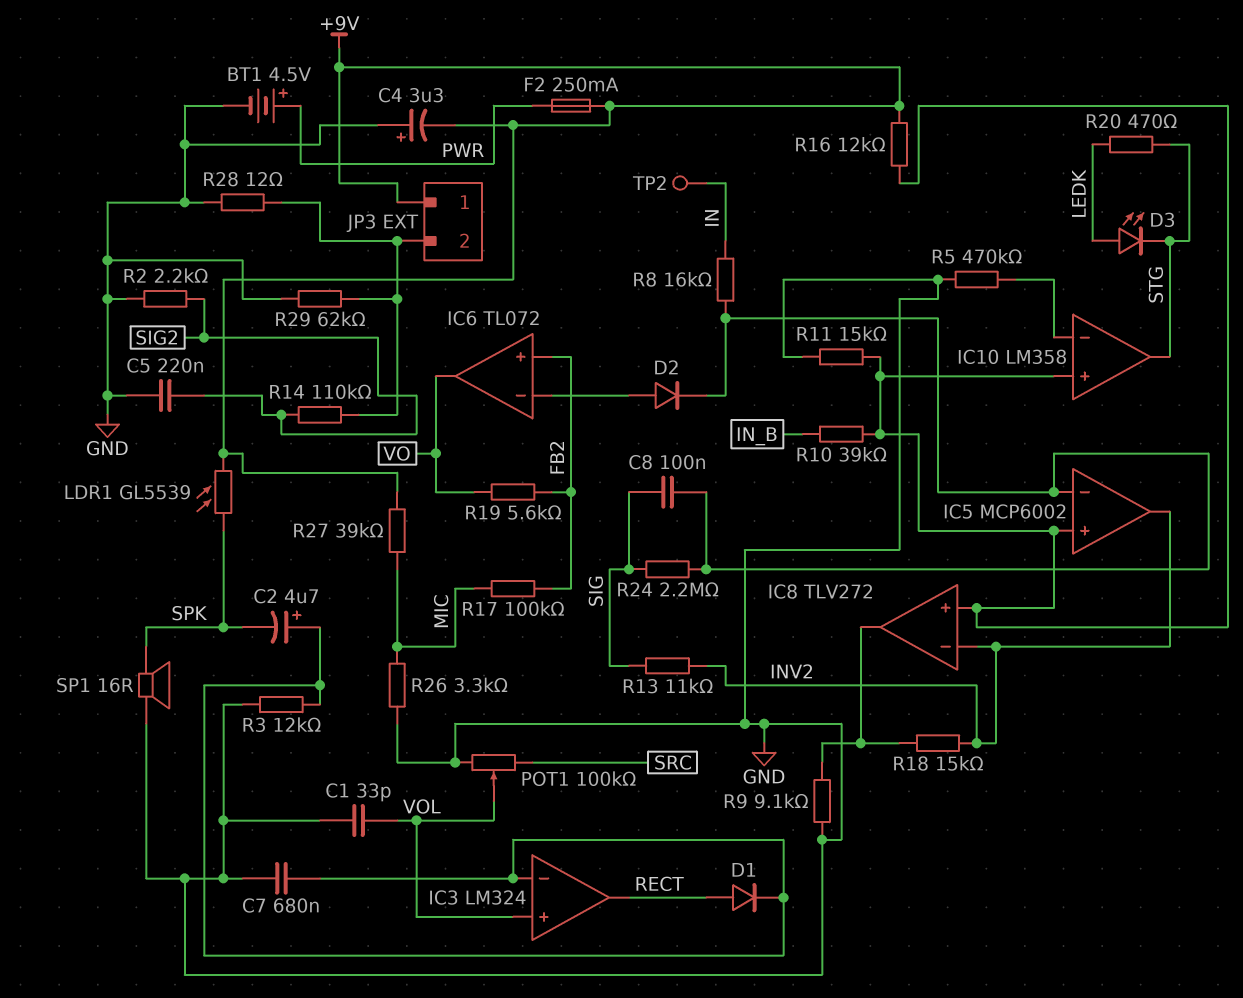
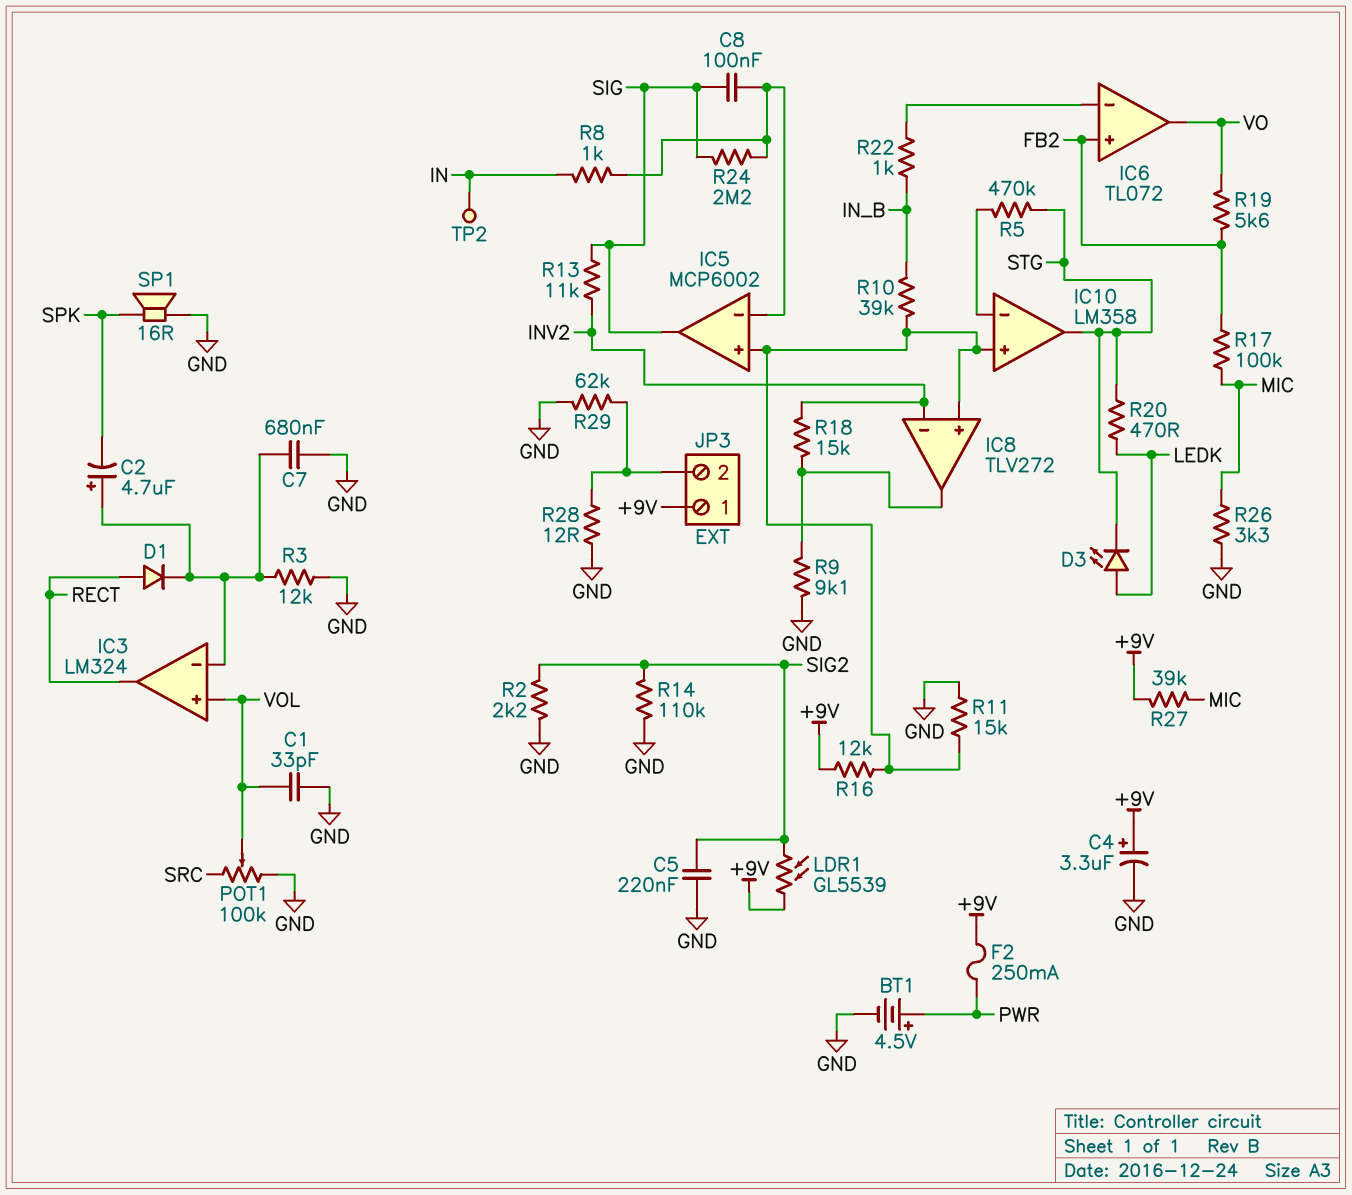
C4: 3.3uF (plus GND, minus +9V) -> 3.3uF (plus +9V, minus GND)
D2: diode (A IC6/in-, K IC5/in-) -> none
IC5 pin out: INV2 -> SIG
LDR1: GL5539 (+9V, SPK) -> GL5539 (+9V, SIG2)
R5: 470k (GND, IC10/in-) -> 470k (IC10/in-, STG)
R8: 16k (IC5/in-, IN) -> 1k (IC5/in-, IN)
R14: 110k (JP3/2, SIG2) -> 110k (GND, SIG2)
R22: none -> 1k (IC6/in-, IN_B)

